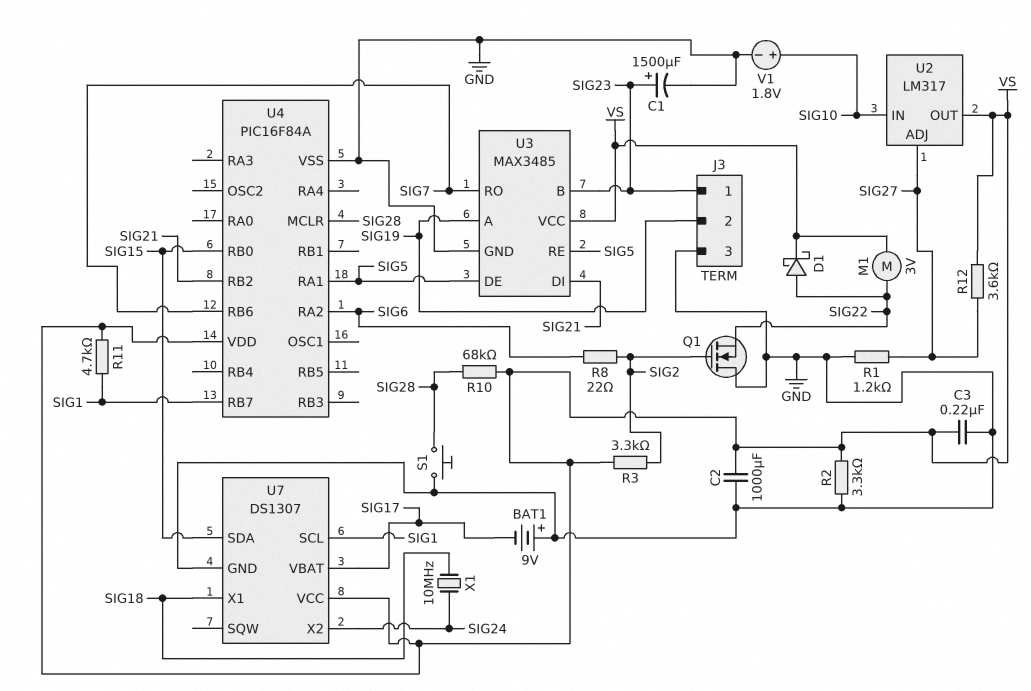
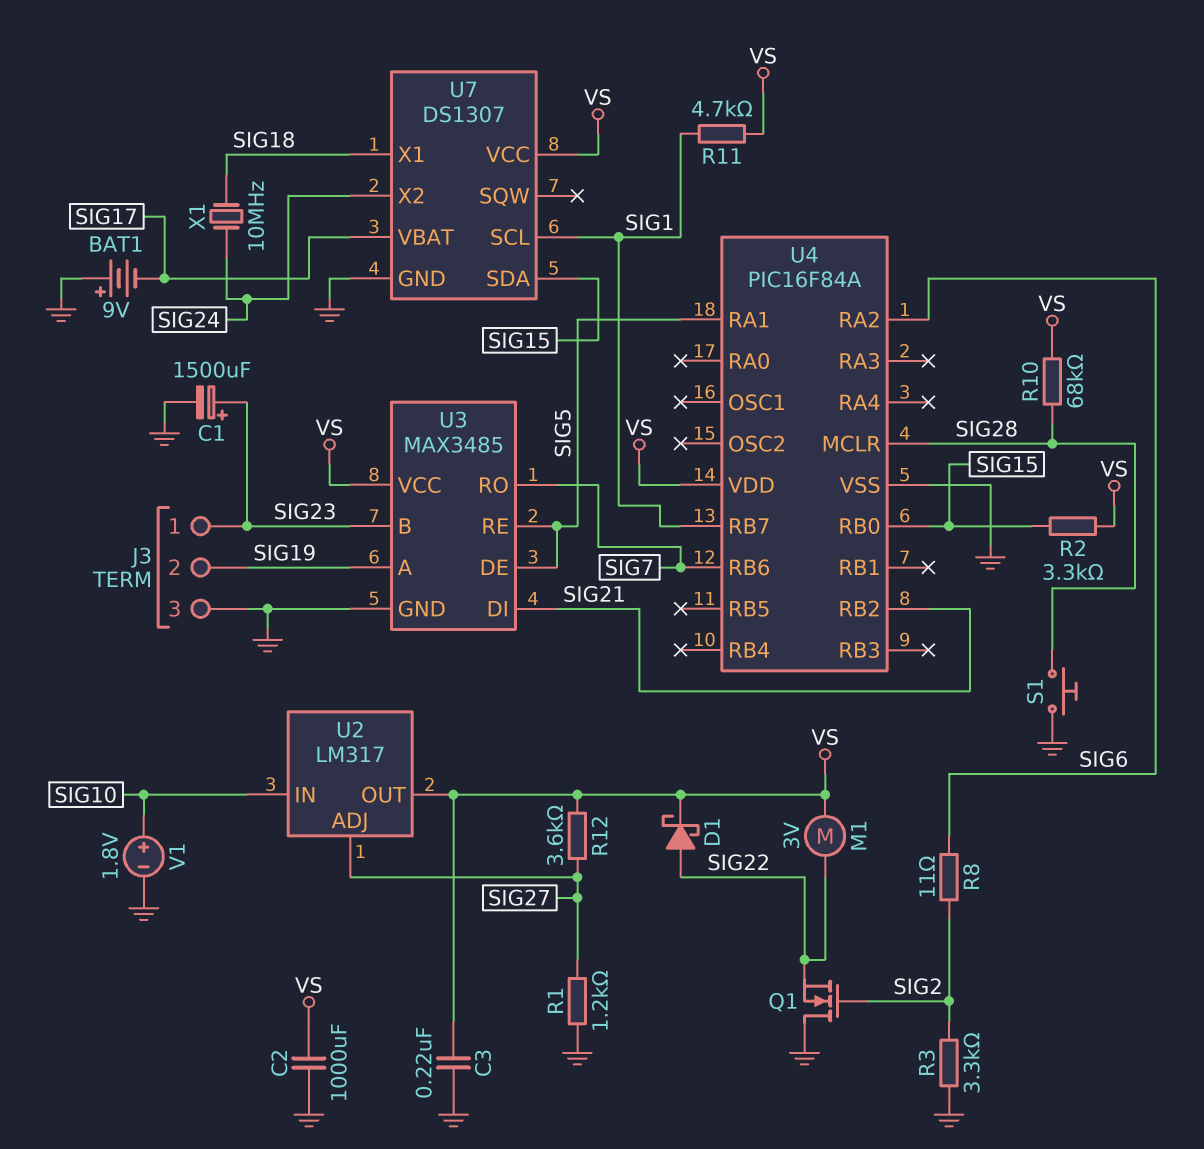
R2: 3.3k (GND, VS) -> 3.3k (SIG15, VS)
R3: 3.3k (SIG2, VS) -> 3.3k (GND, SIG2)
R8: 22 (SIG2, SIG6) -> 11 (SIG2, SIG6)

